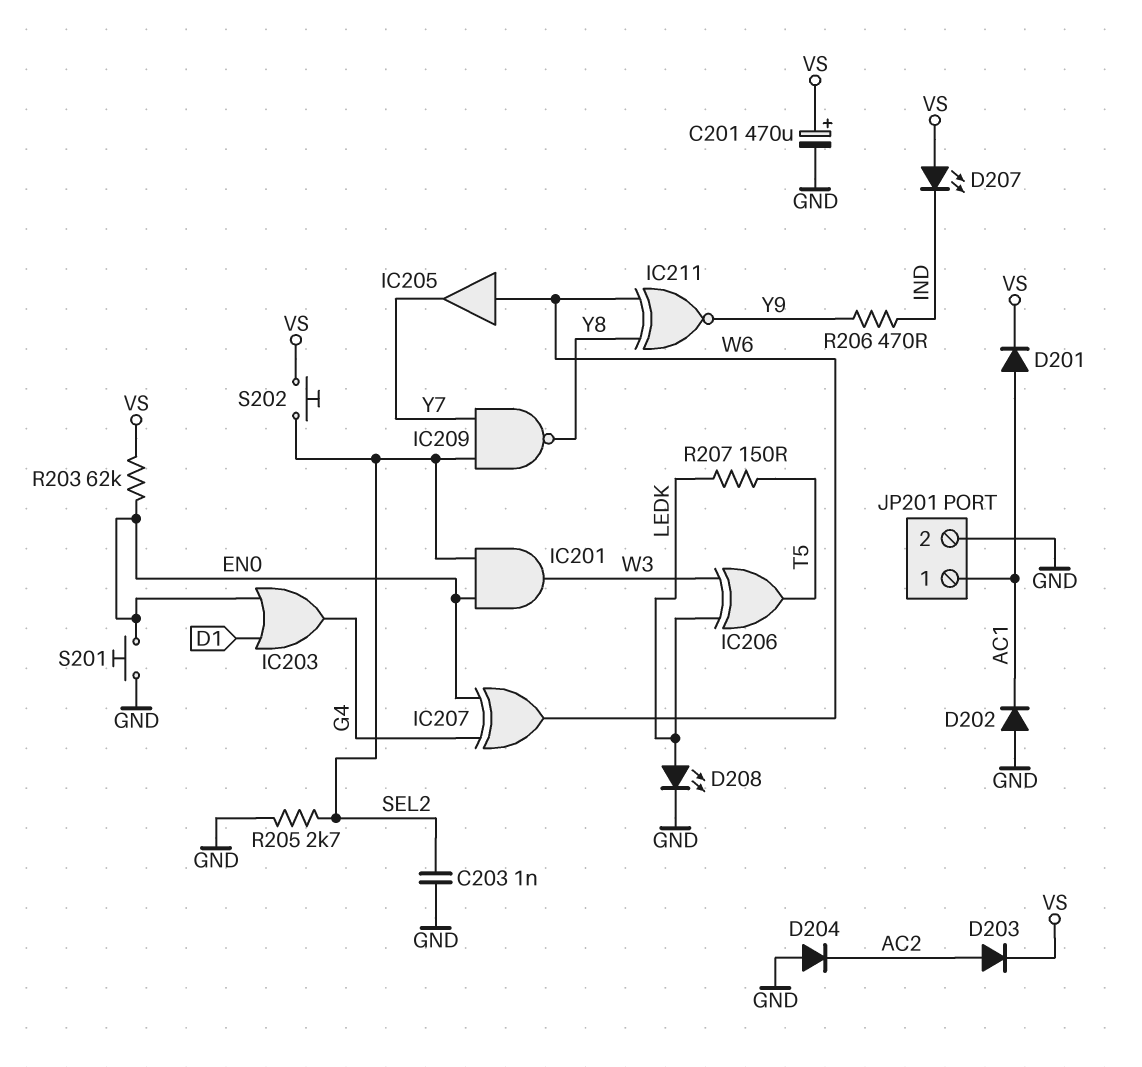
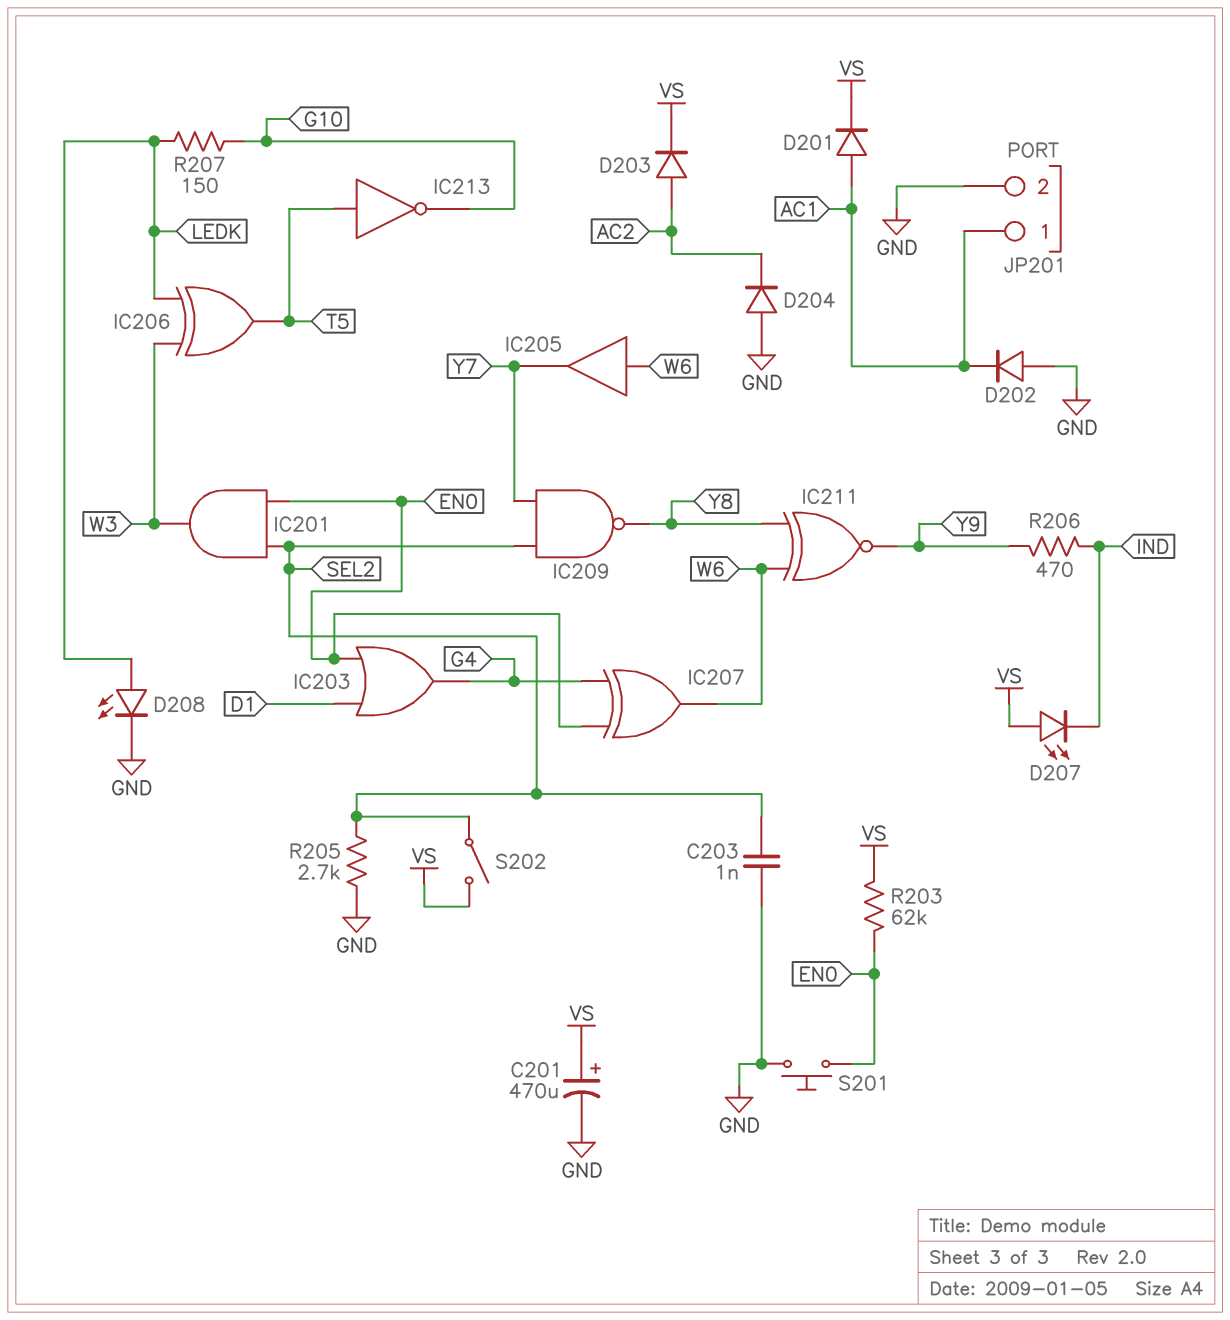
IC213: none -> NOT (in T5, out G10)
R207: 150 (LEDK, T5) -> 150 (G10, LEDK)
S202: button (SEL2, VS) -> switch (SEL2, VS)

